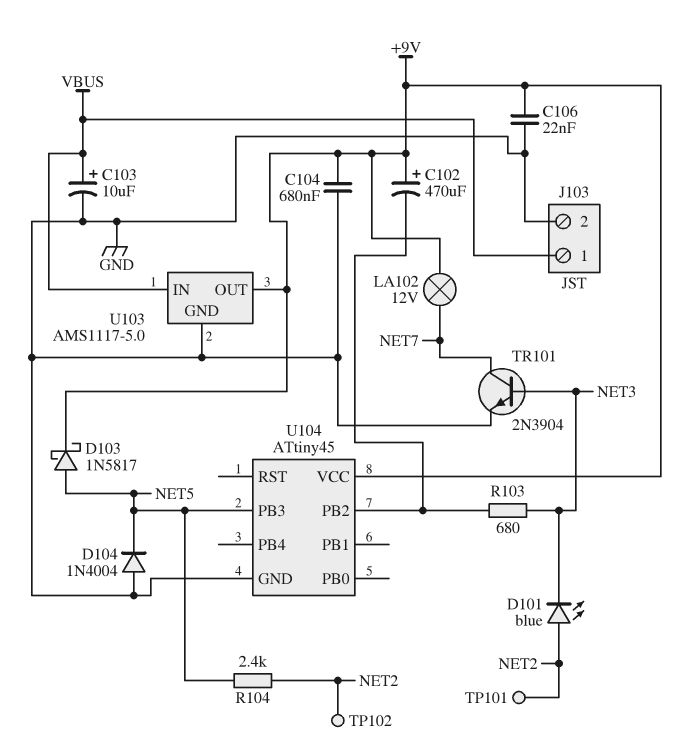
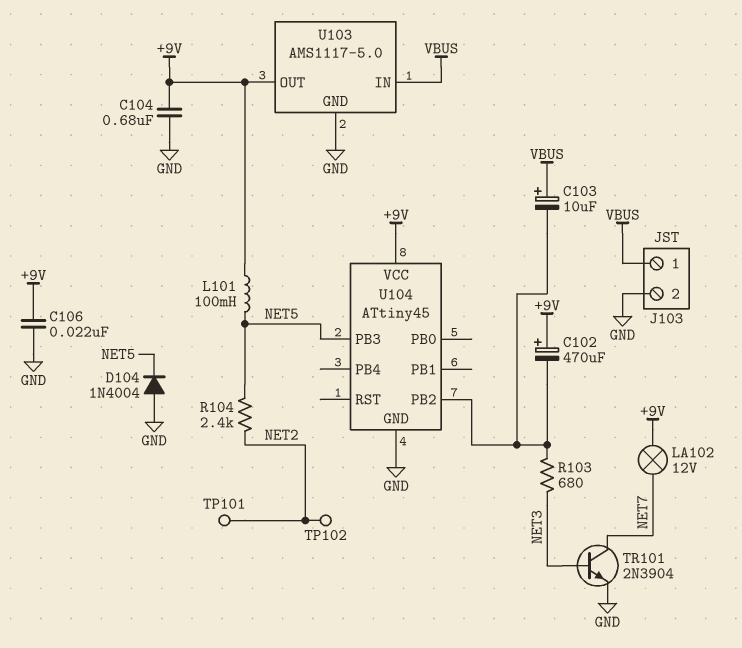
C103: 10uF (plus VBUS, minus GND) -> 10uF (plus VBUS, minus U104/PB2)
D101: LED blue (A NET2, K NET3) -> none
D103: schottky 1N5817 (A NET5, K +9V) -> none
L101: none -> 100mH (+9V, NET5)

